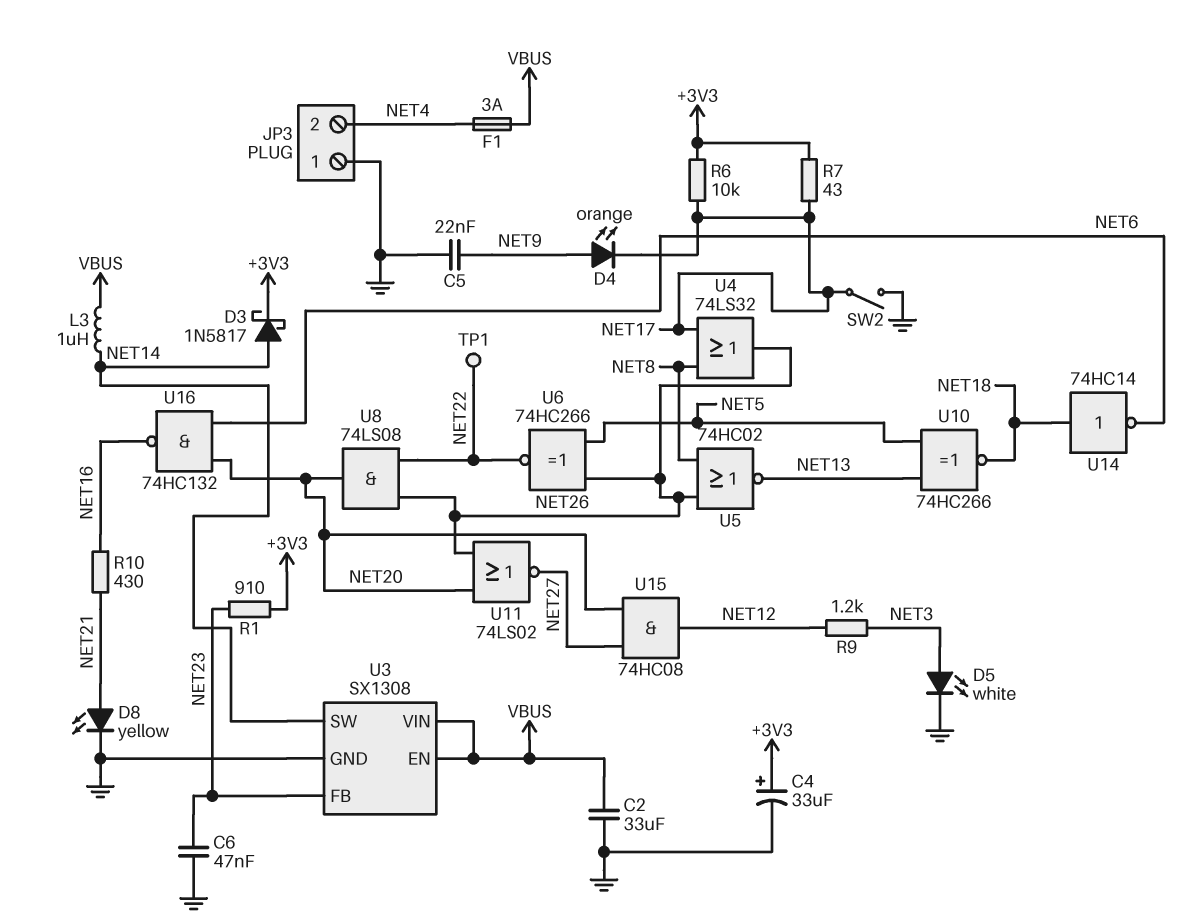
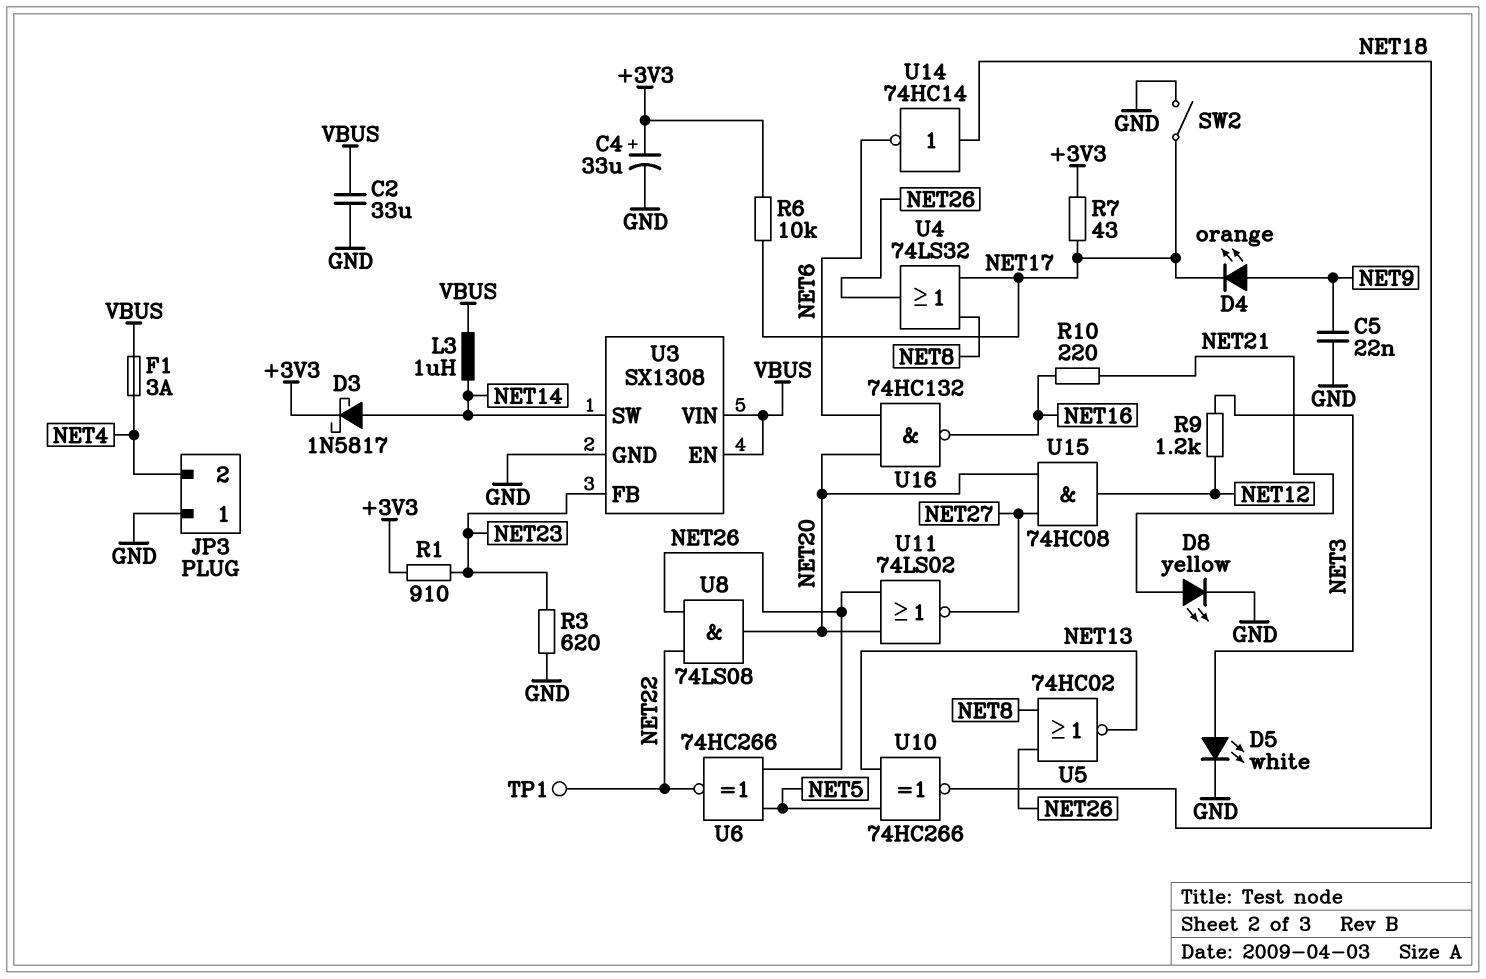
C6: 47nF (GND, NET23) -> none
R3: none -> 620 (GND, NET23)
R10: 430 (NET16, NET21) -> 220 (NET16, NET21)

